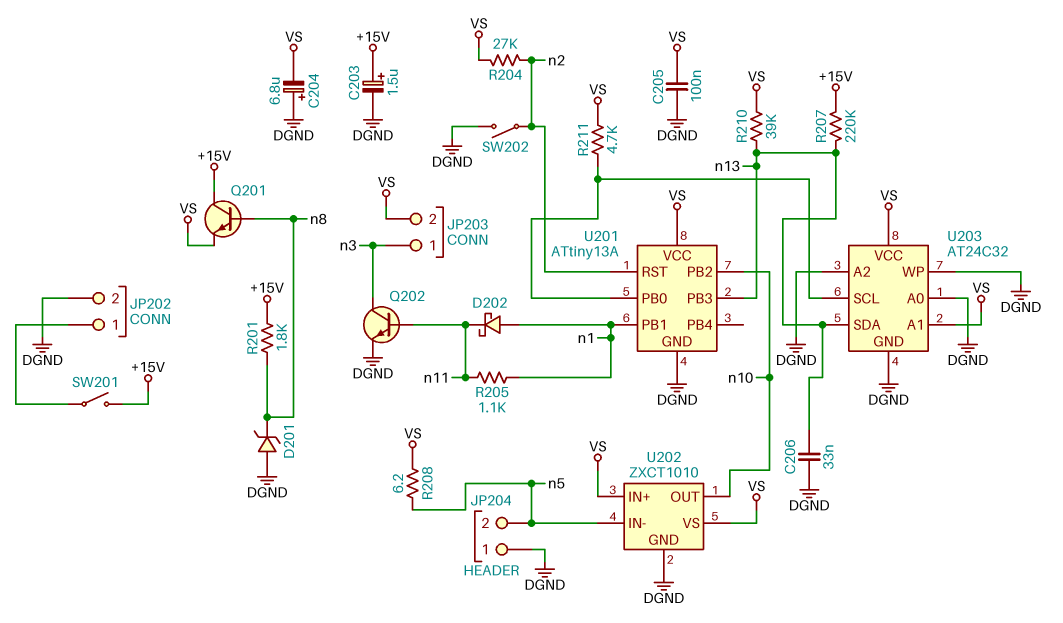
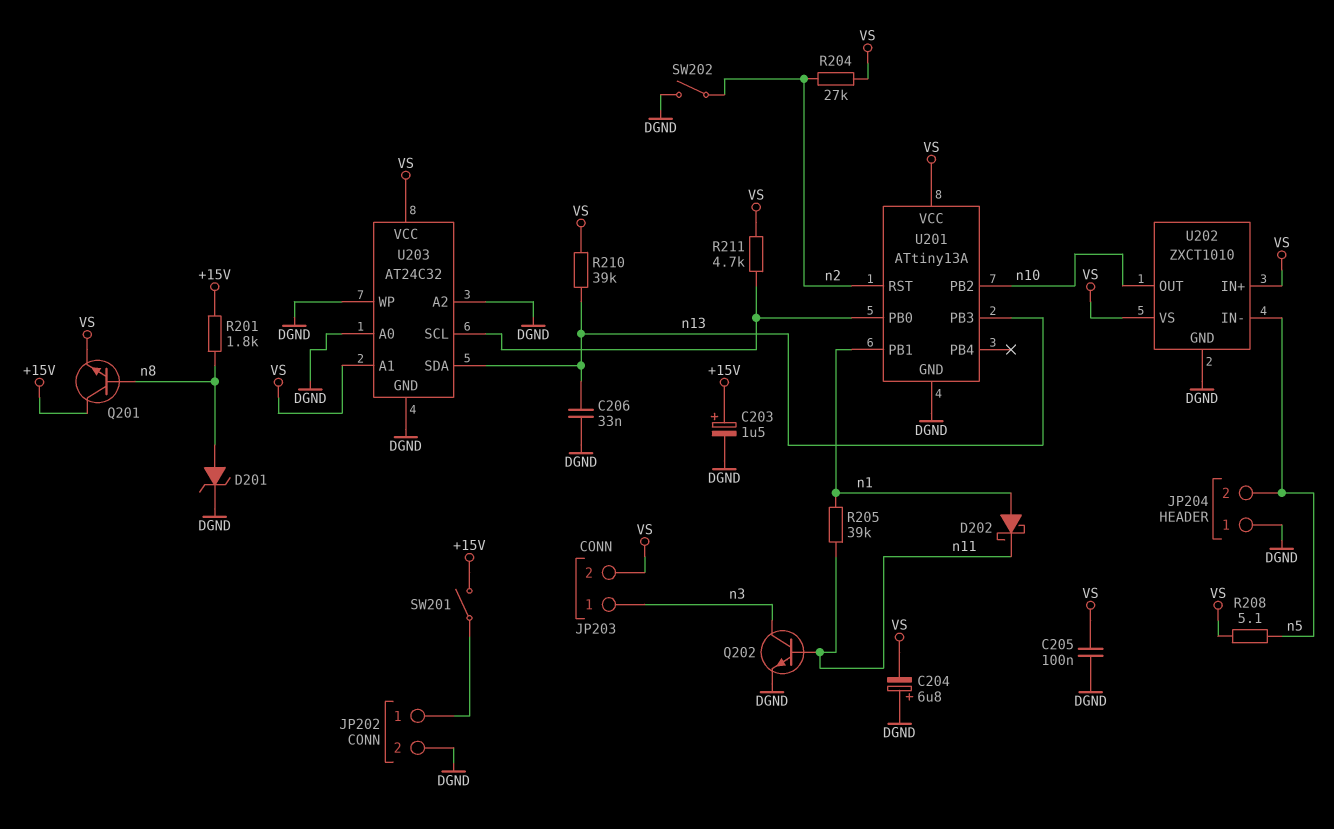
D201: zener (A DGND, K n8) -> zener (A n8, K DGND)
R205: 1.1k (n1, n11) -> 39k (n1, n11)
R207: 220k (+15V, n13) -> none
R208: 6.2 (VS, n5) -> 5.1 (VS, n5)

